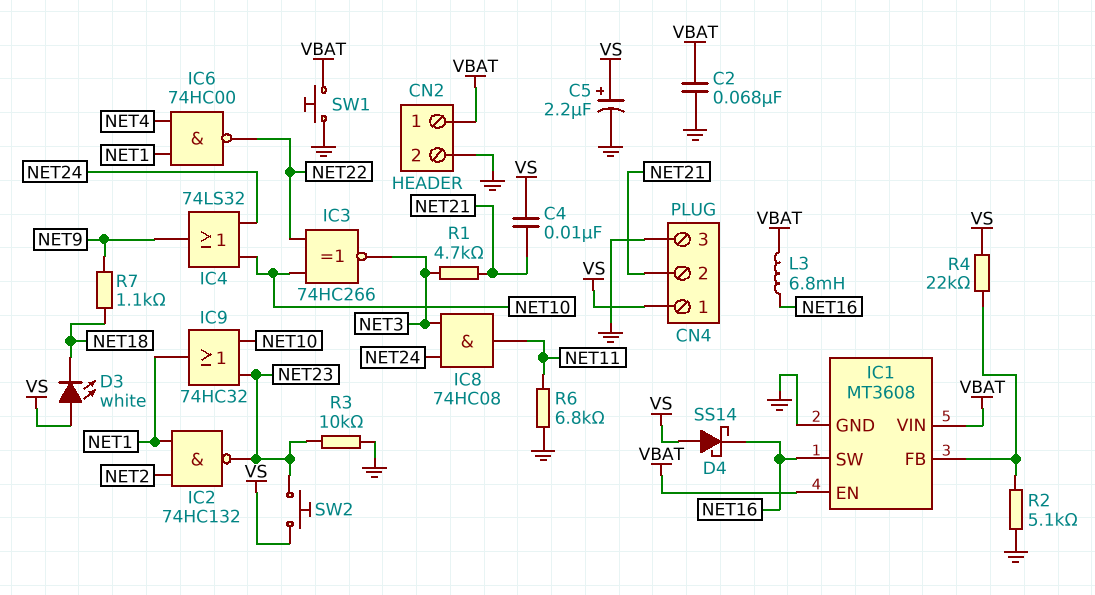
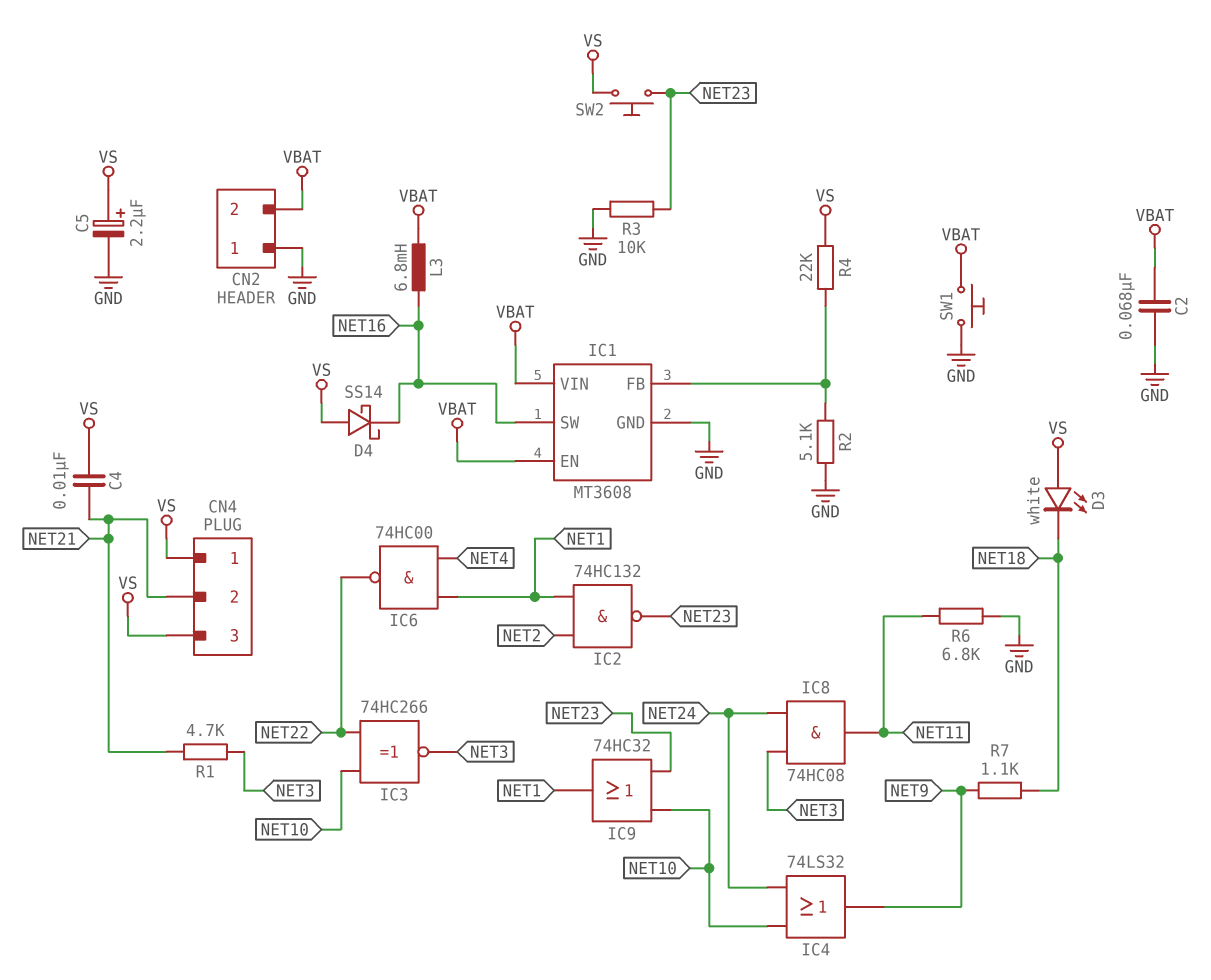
CN2 pin 1: VBAT -> GND
CN2 pin 2: GND -> VBAT
CN4 pin 3: GND -> VS

